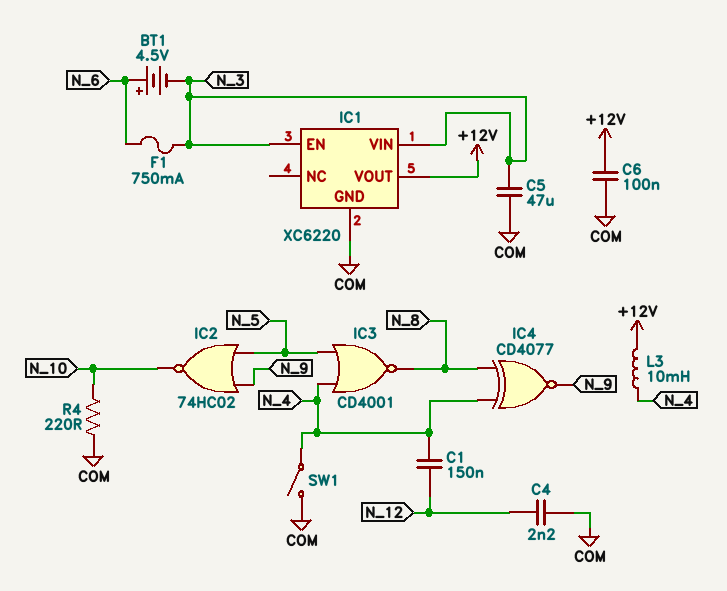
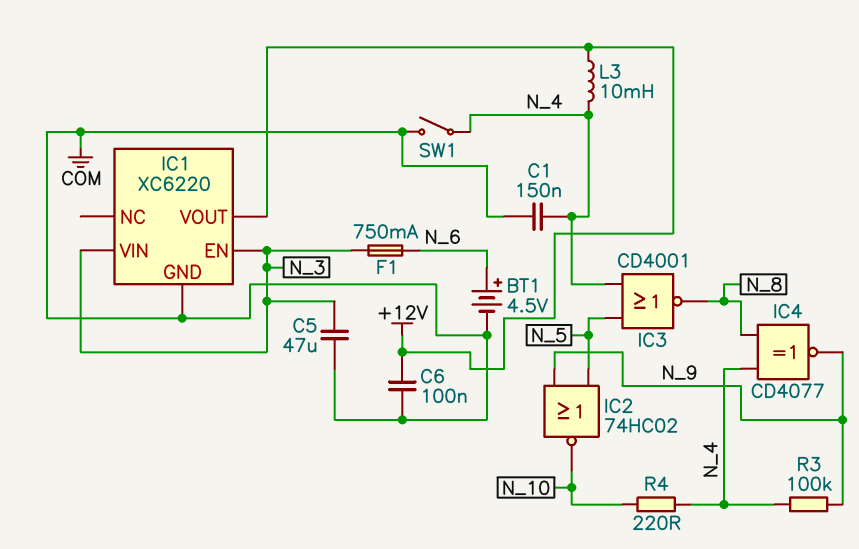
BT1: 4.5V (plus N_6, minus N_3) -> 4.5V (plus N_6, minus COM)
C1: 150nF (N_4, N_12) -> 150nF (COM, N_4)
C4: 2.2nF (COM, N_12) -> none
R3: none -> 100k (N_4, N_9)
R4: 220 (COM, N_10) -> 220 (N_4, N_10)

